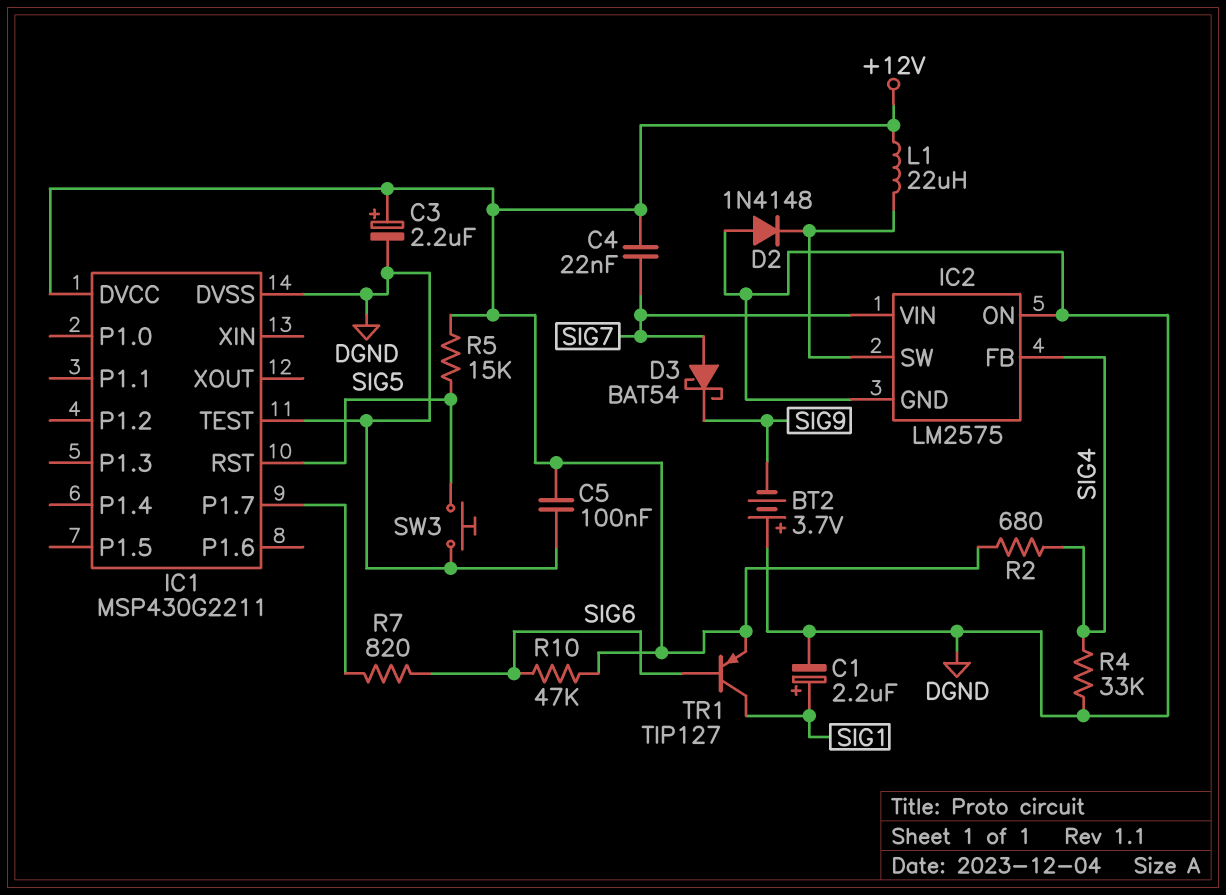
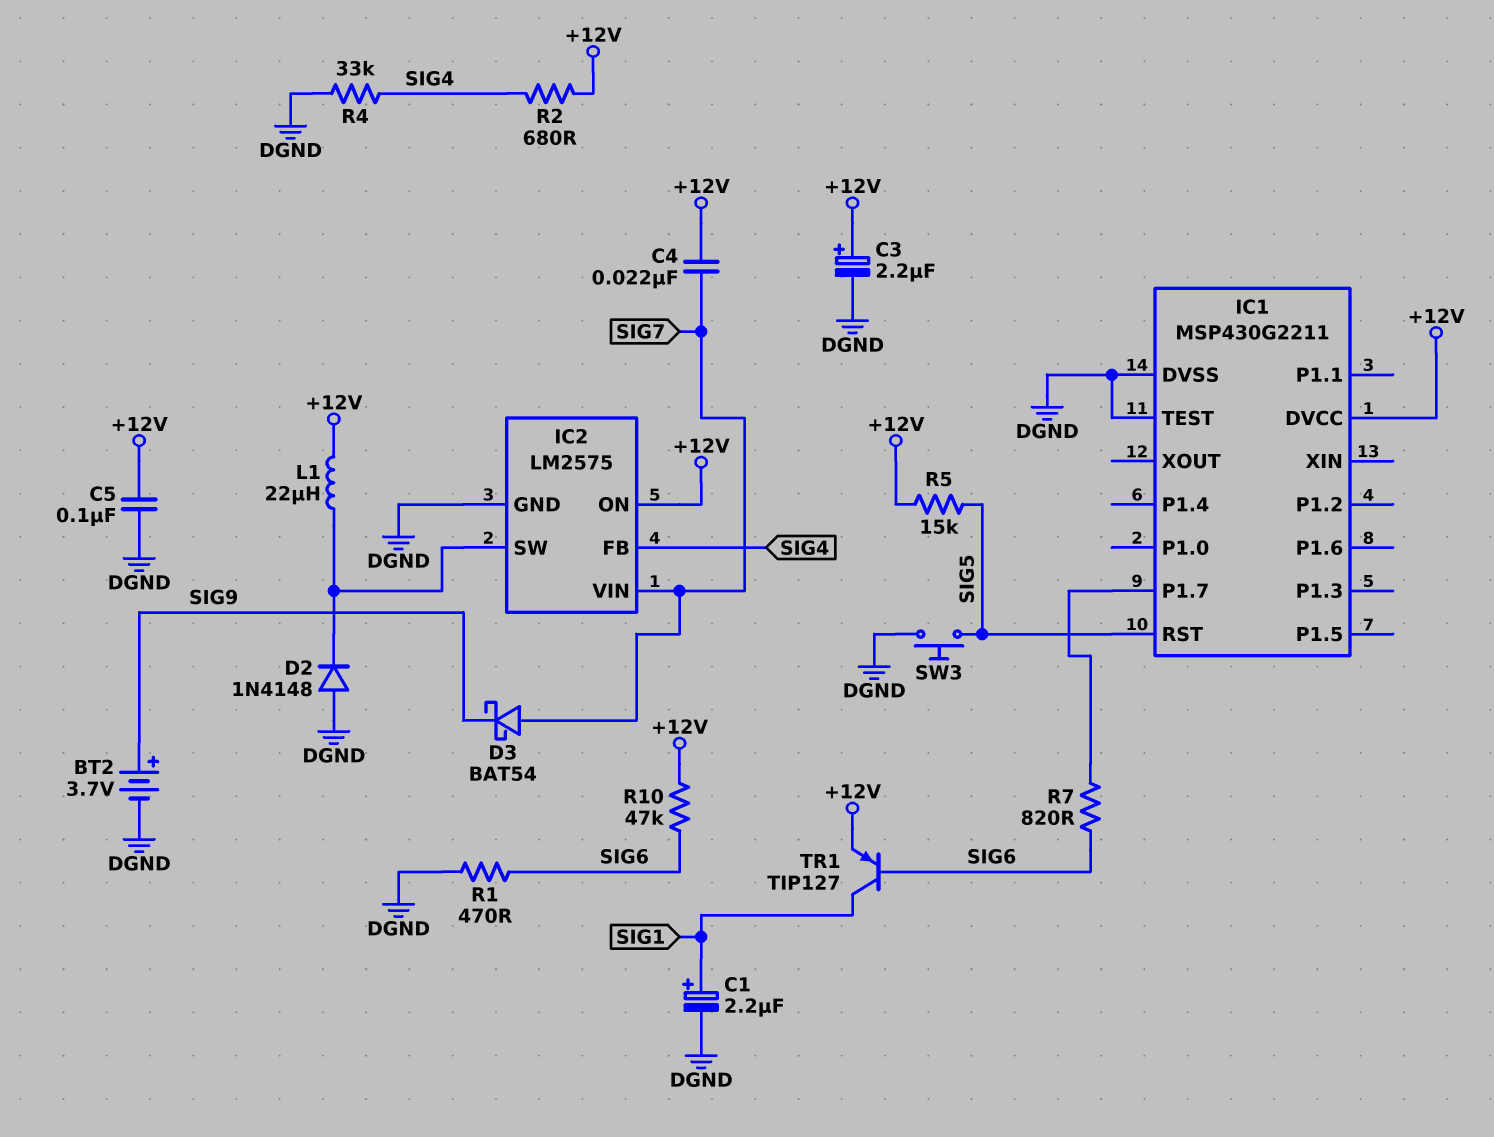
BT2: 3.7V (plus DGND, minus SIG9) -> 3.7V (plus SIG9, minus DGND)
IC2 pin ON: DGND -> +12V
R1: none -> 470 (DGND, SIG6)

